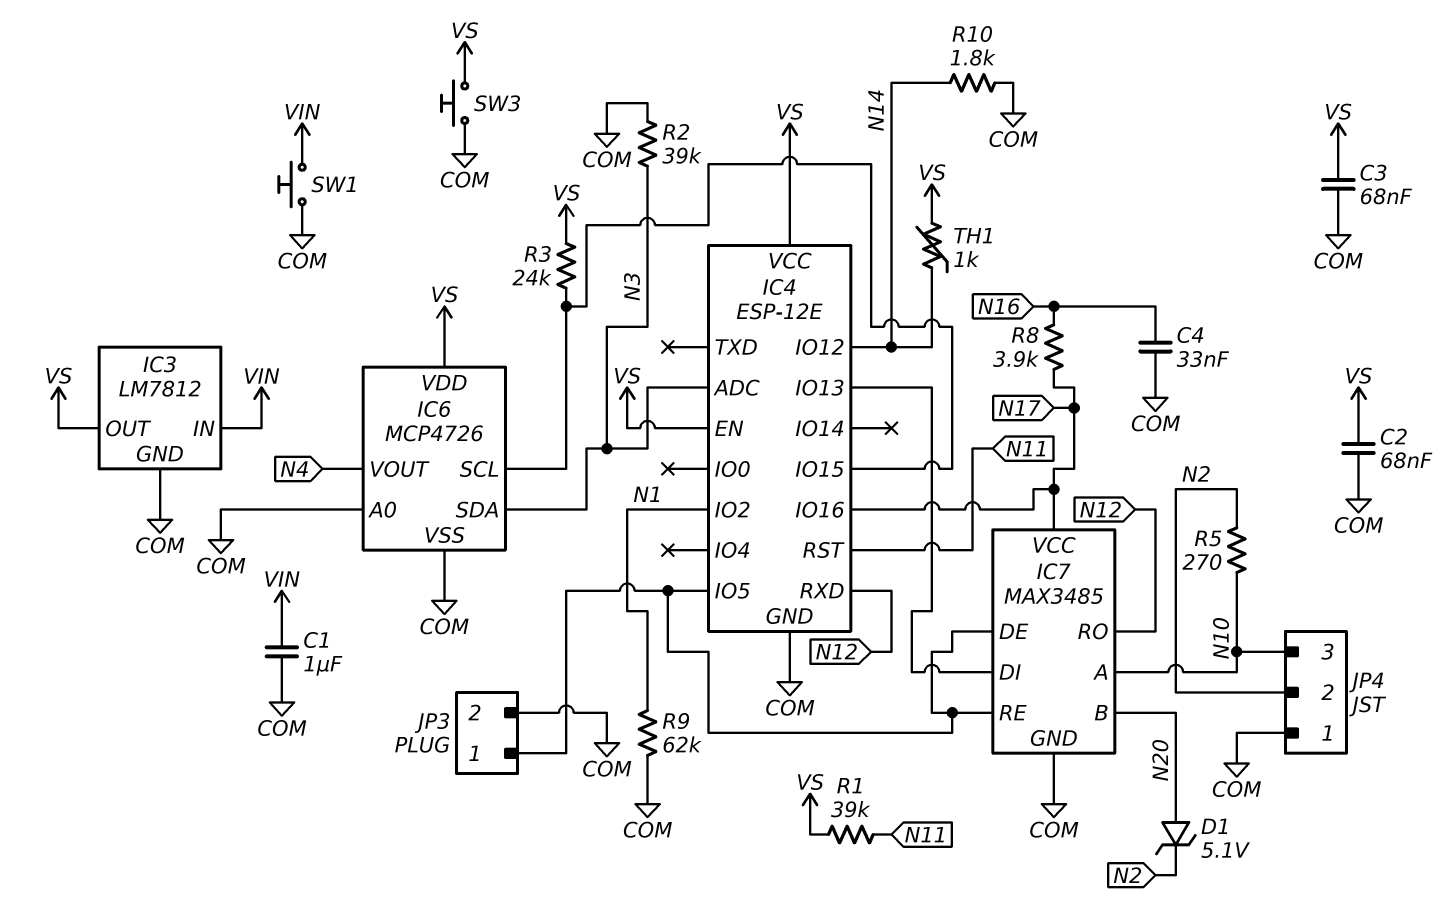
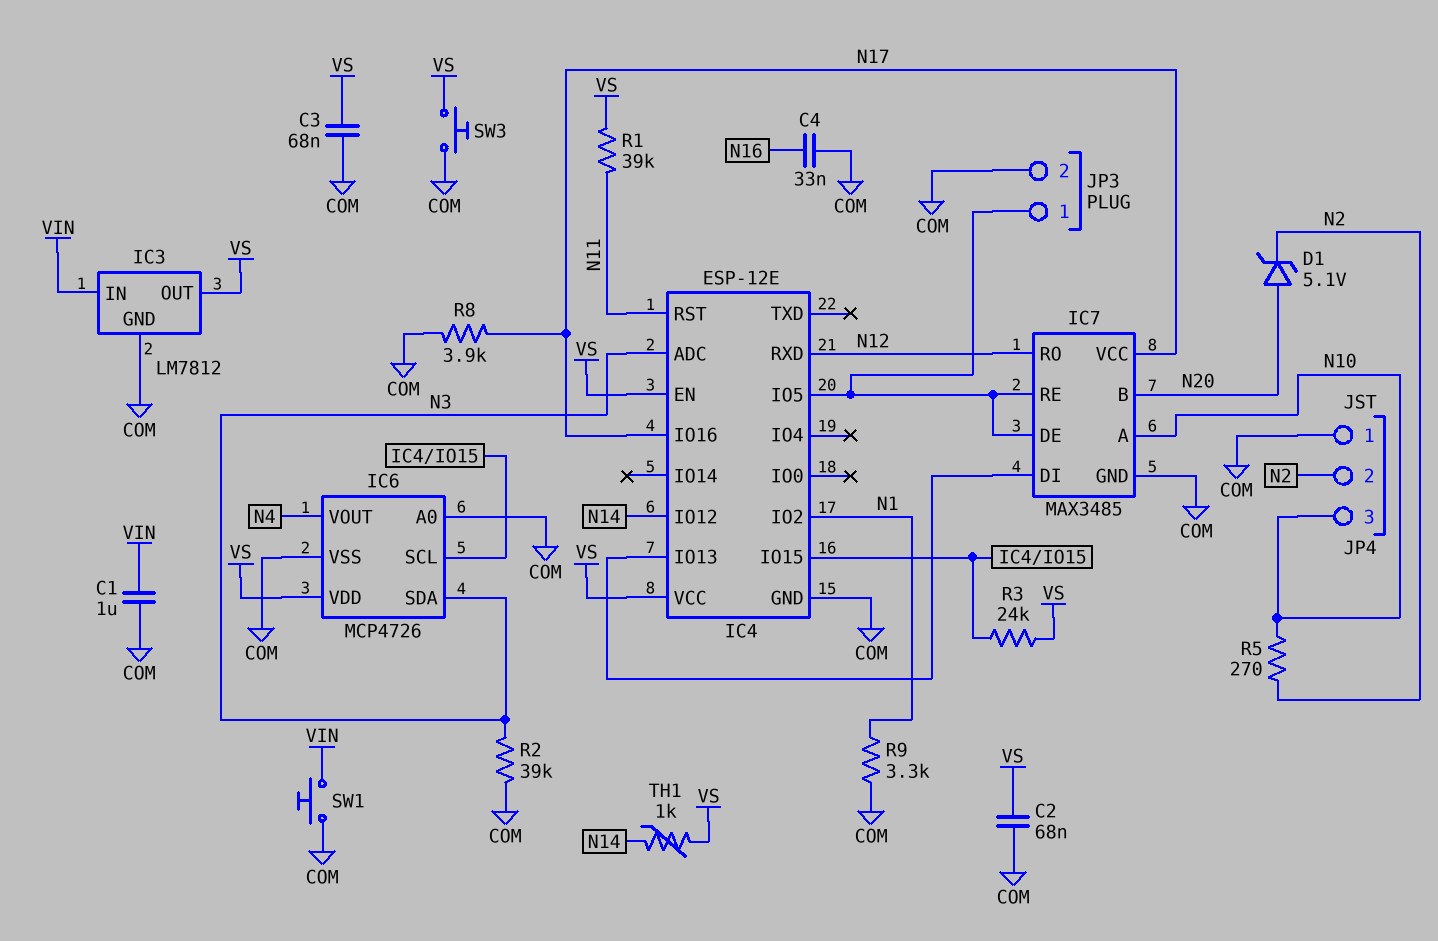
R8: 3.9k (N16, N17) -> 3.9k (COM, N17)
R9: 62k (COM, N1) -> 3.3k (COM, N1)
R10: 1.8k (COM, N14) -> none

